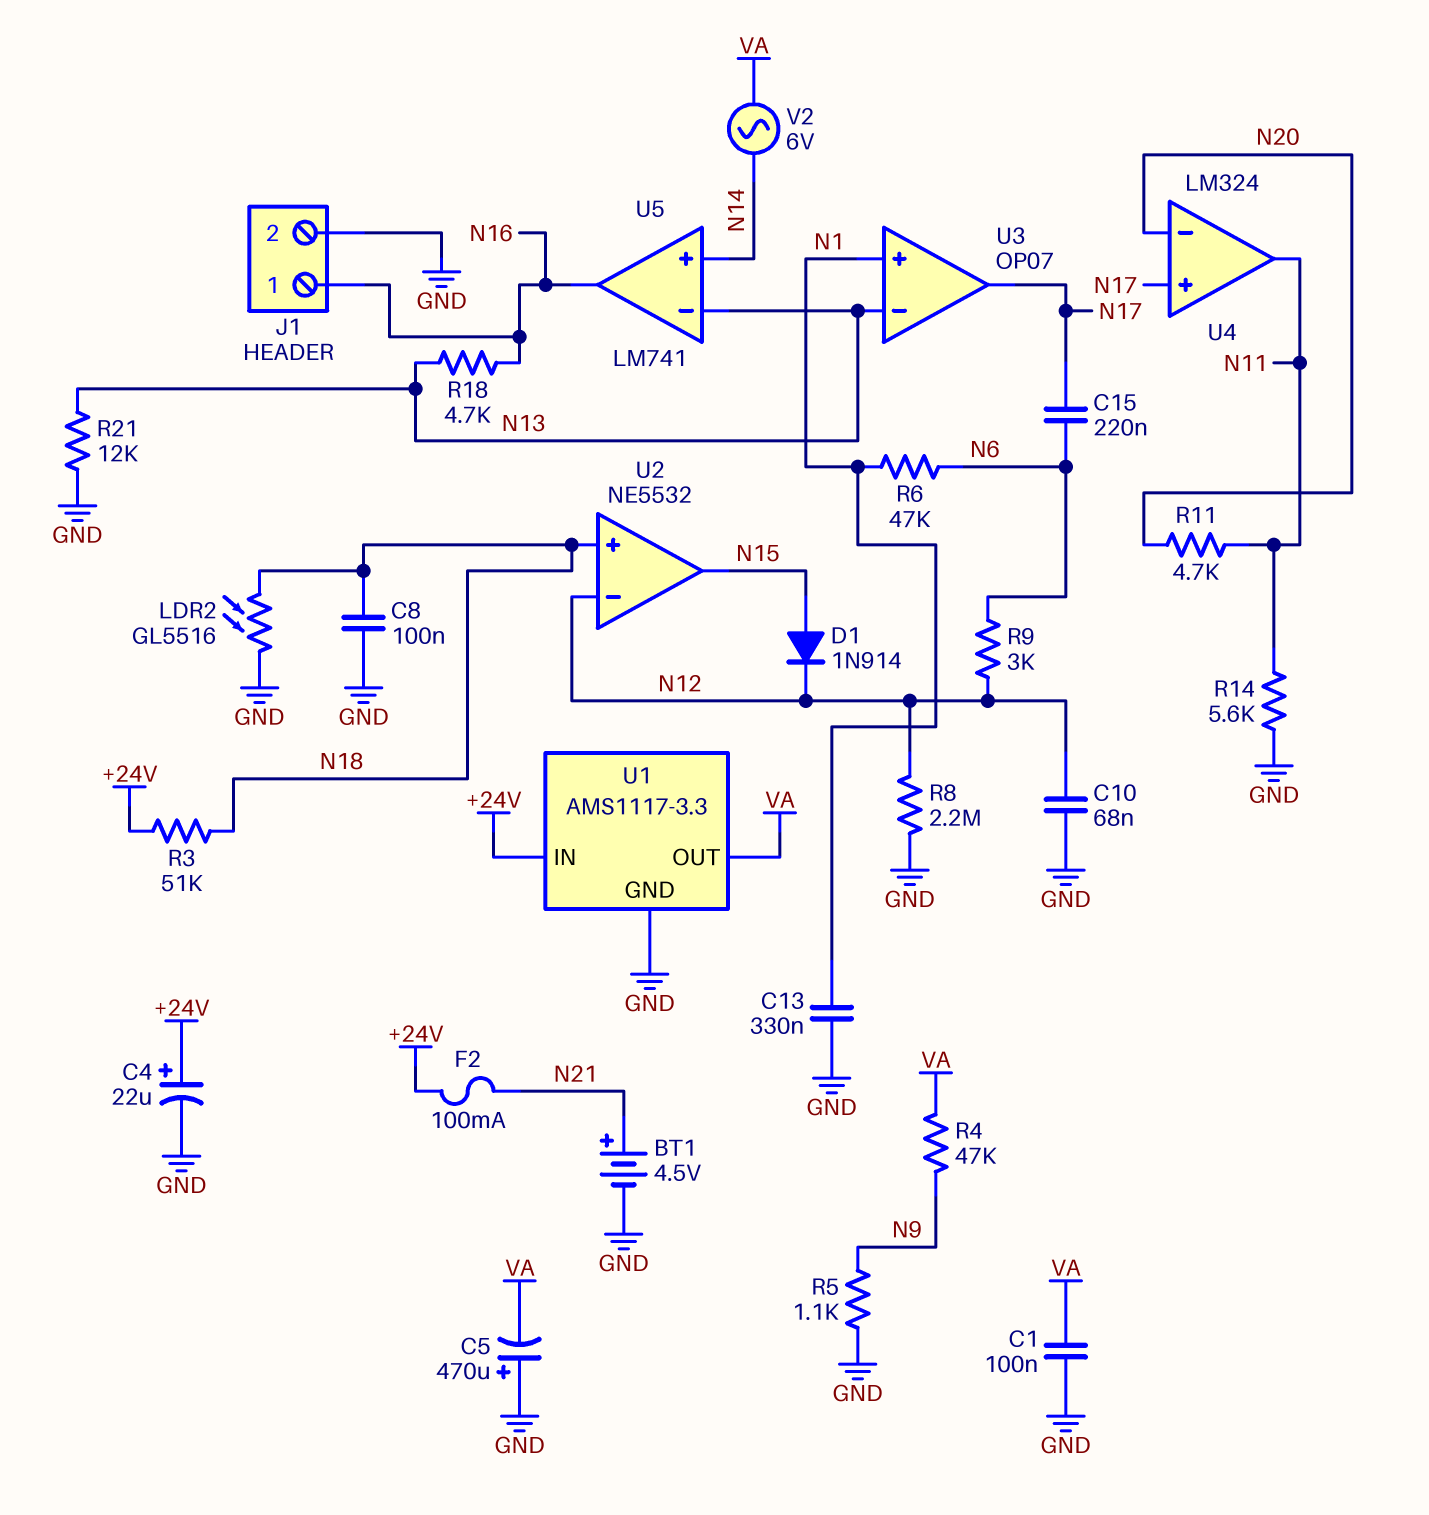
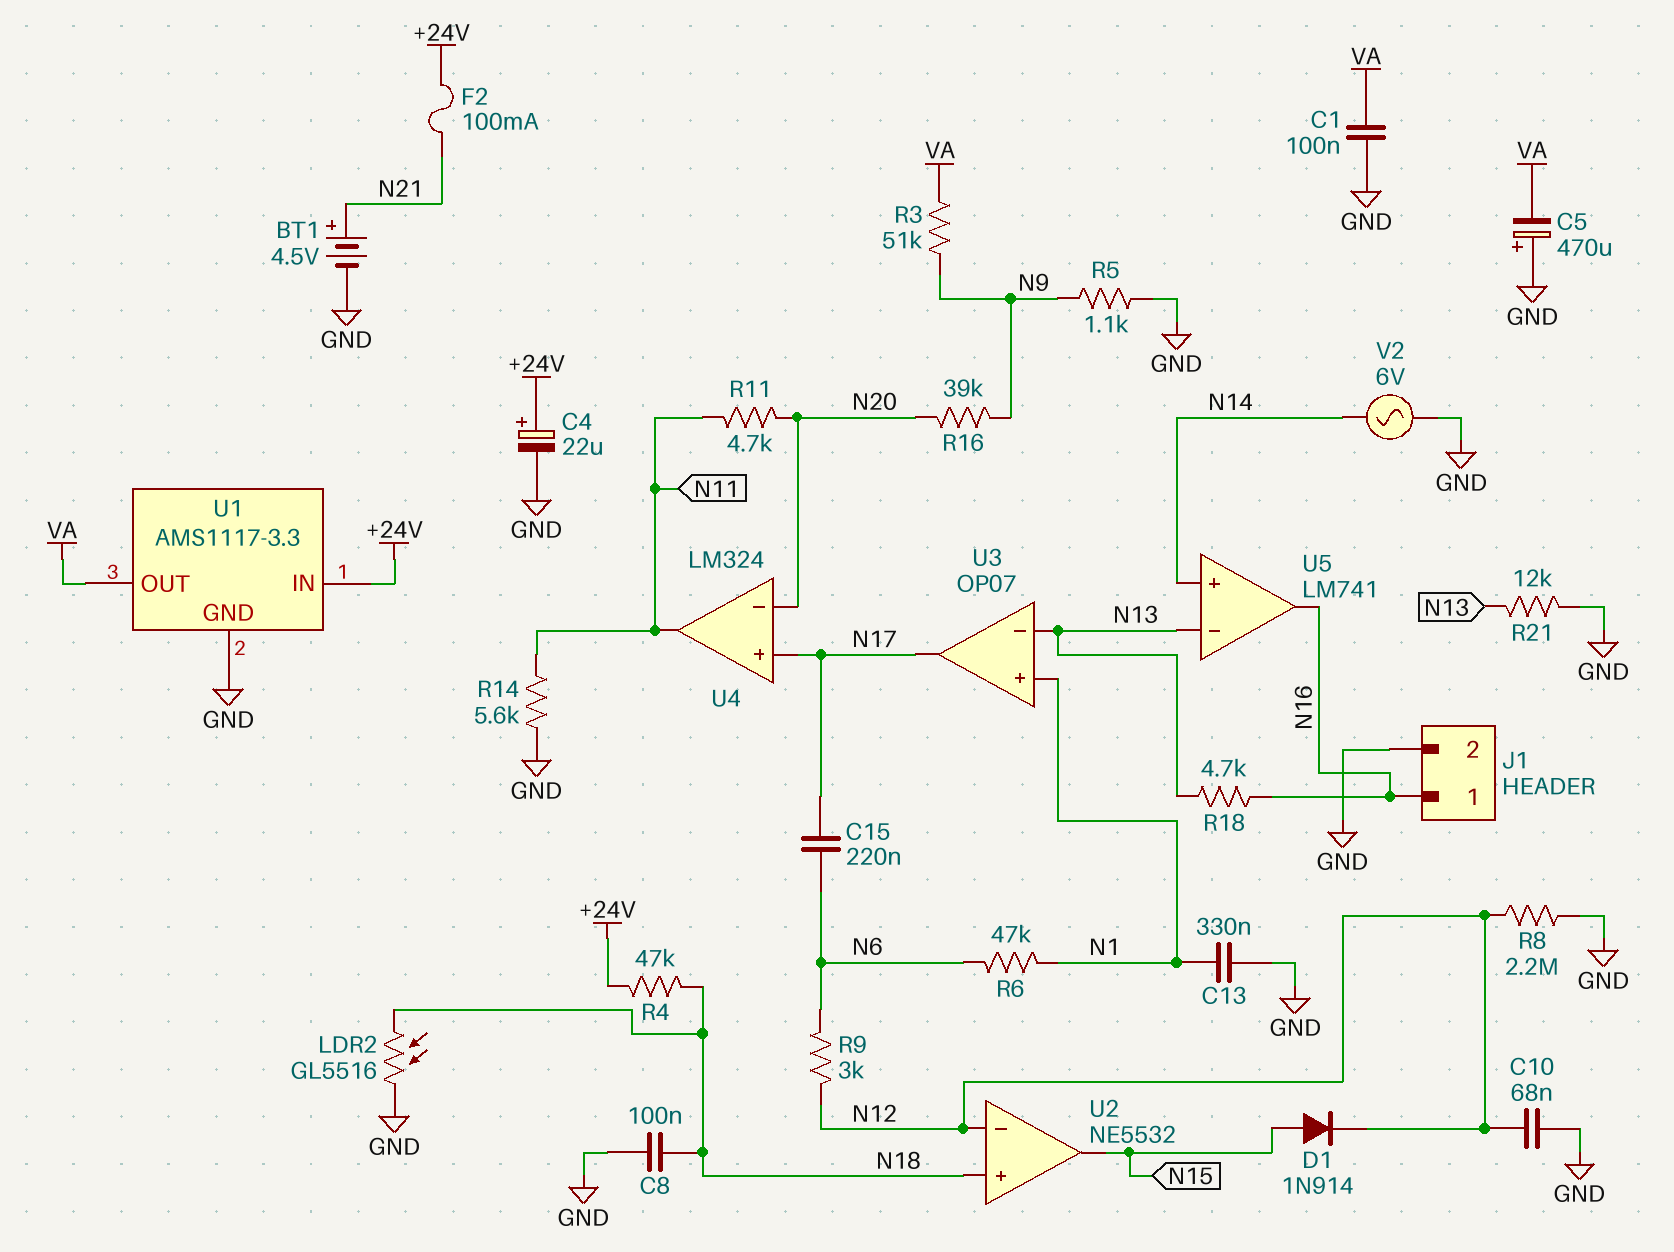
R3: 51k (+24V, N18) -> 51k (N9, VA)
R4: 47k (N9, VA) -> 47k (+24V, N18)
R16: none -> 39k (N9, N20)
V2: AC 6V (N14, VA) -> AC 6V (GND, N14)

